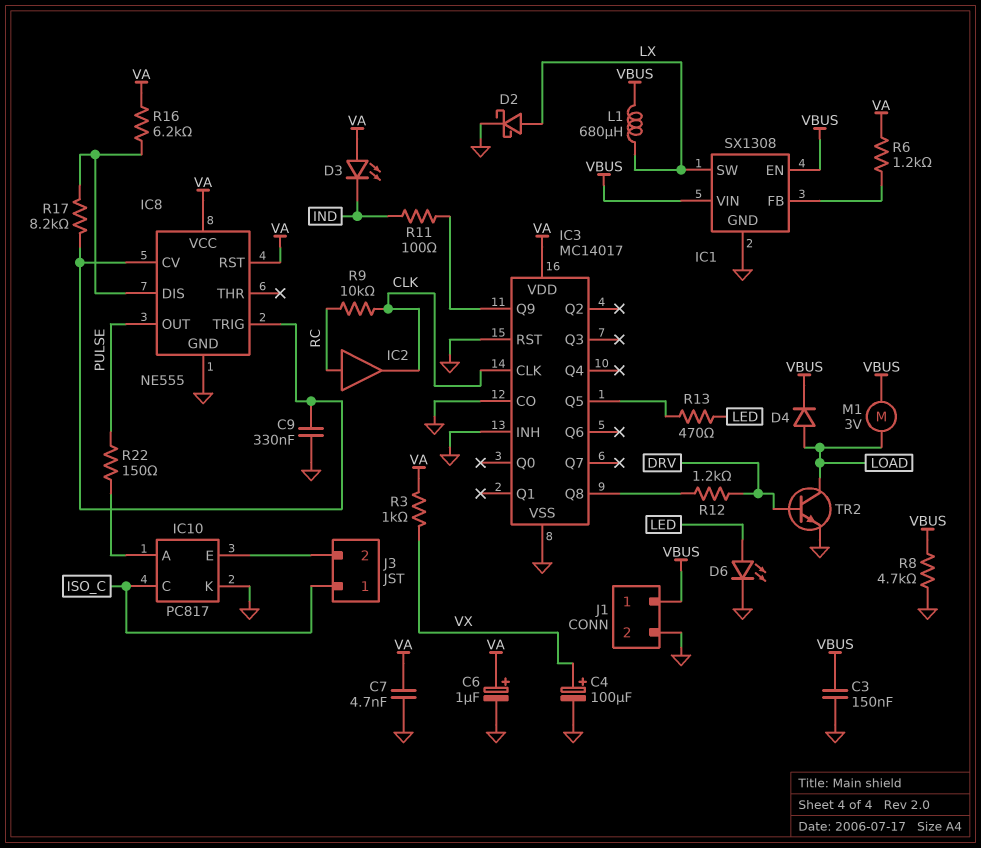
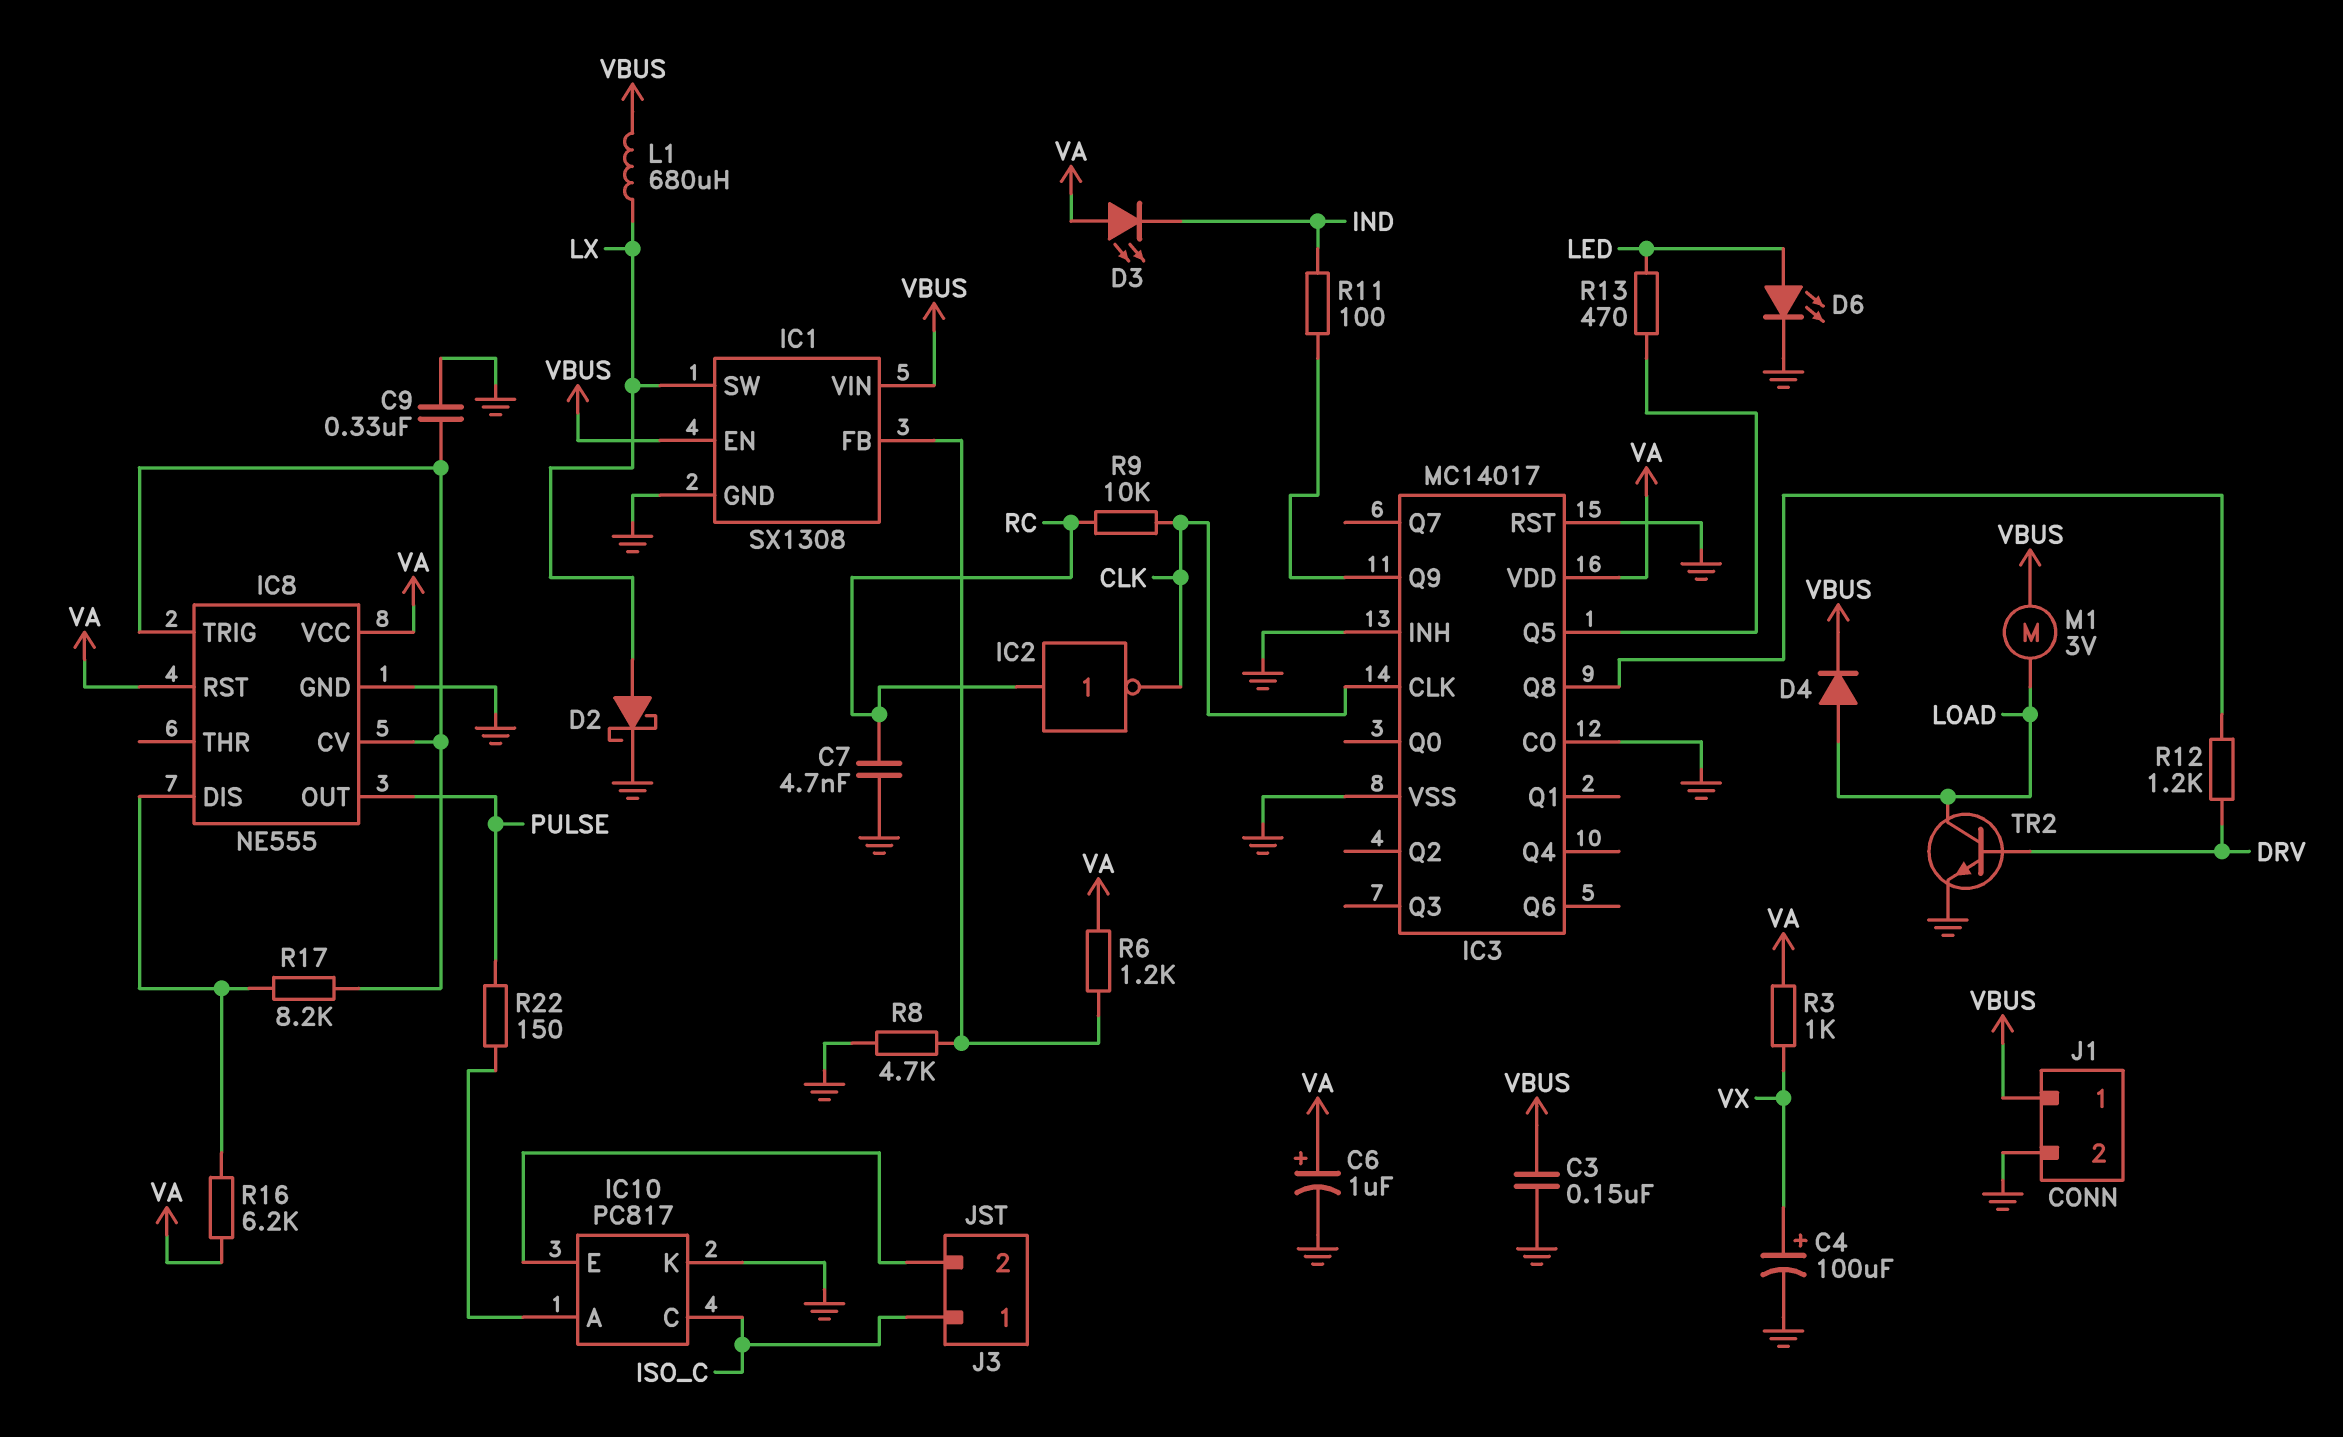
C7: 4.7nF (GND, VA) -> 4.7nF (GND, RC)
IC2: buffer (in RC, out CLK) -> NOT (in RC, out CLK)
R8: 4.7k (GND, VBUS) -> 4.7k (GND, IC1/FB)

